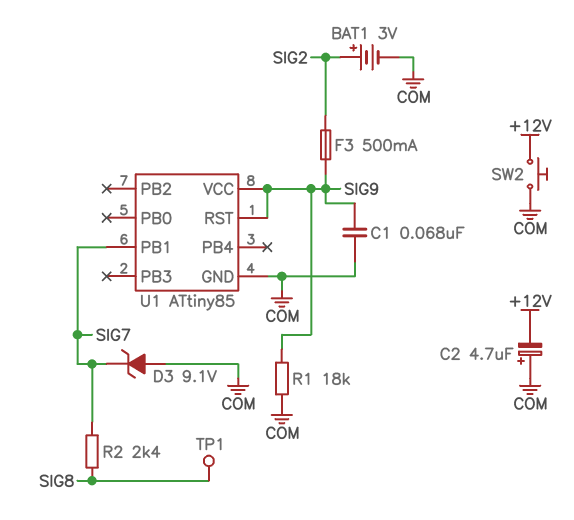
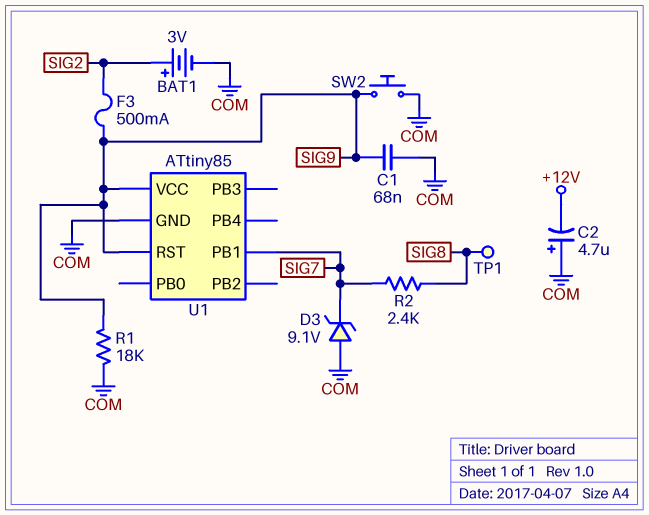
SW2: button (+12V, COM) -> button (COM, SIG9)

